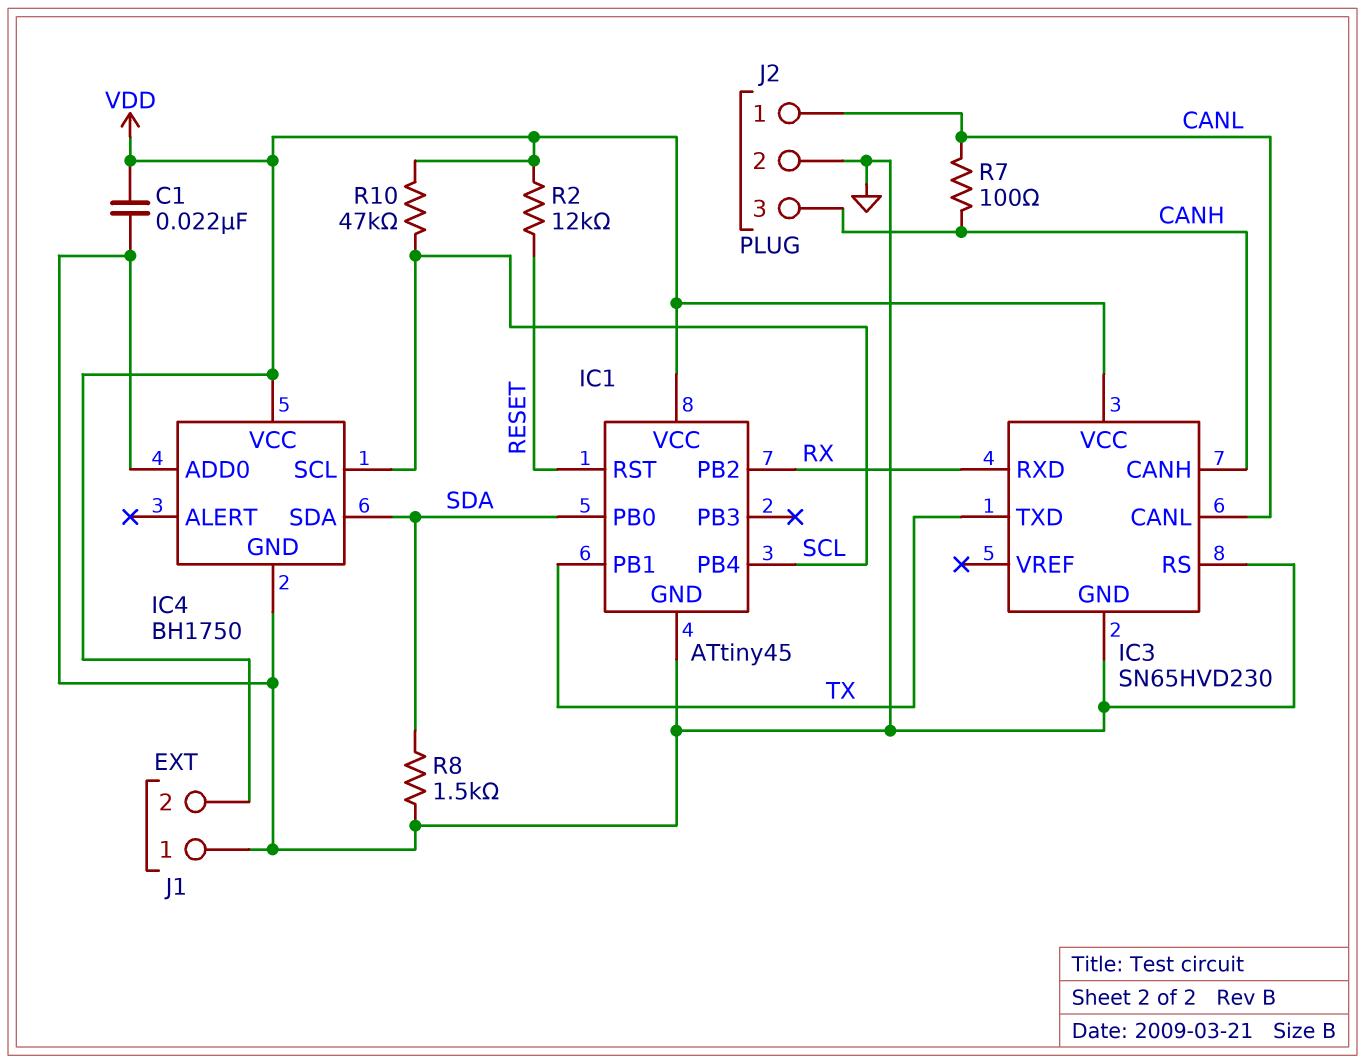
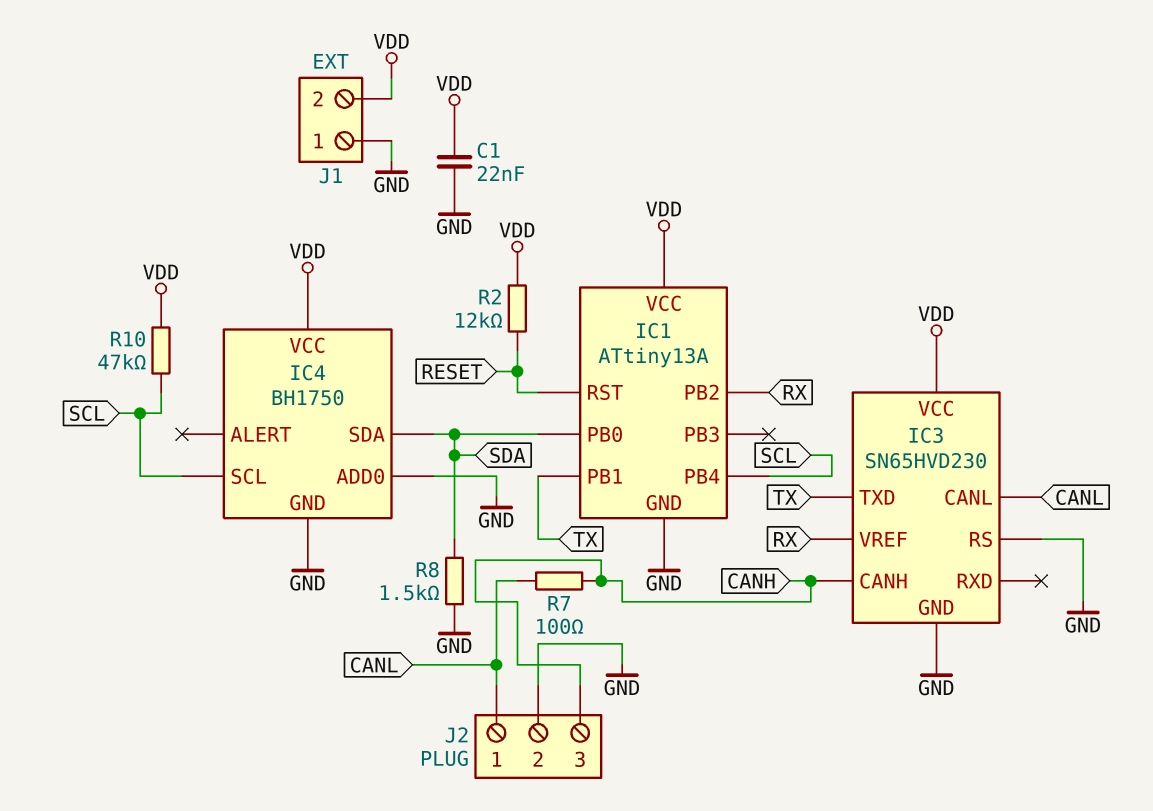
IC1: ATtiny45 -> ATtiny13A
IC3 pin RXD: RX -> none
IC3 pin VREF: none -> RX

